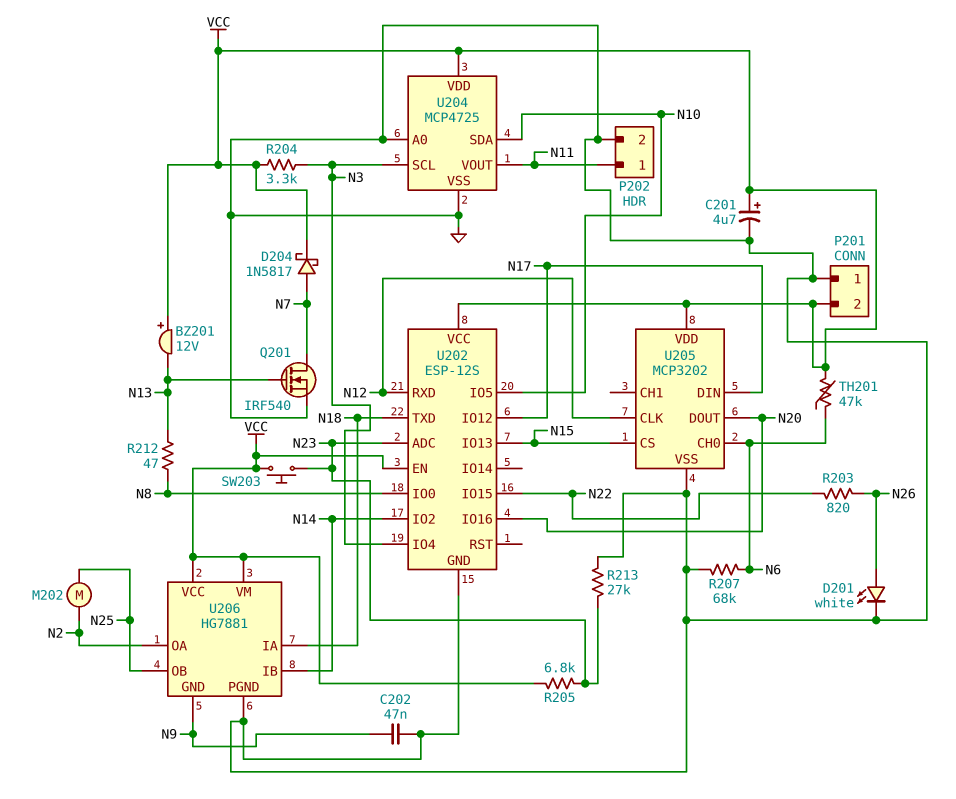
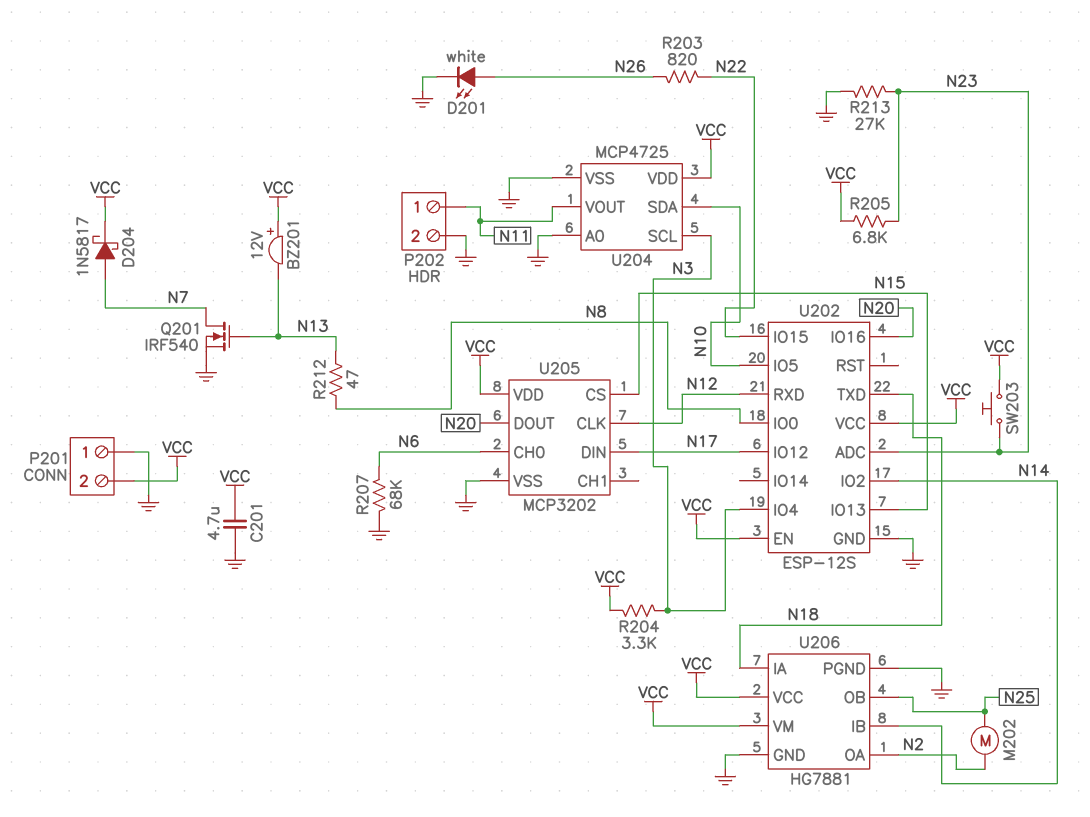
C201: 4.7uF (plus VCC, minus GND) -> 4.7uF (GND, VCC)
C202: 47nF (GND, N9) -> none
TH201: 47k (N6, VCC) -> none
U206 pin GND: N9 -> GND

